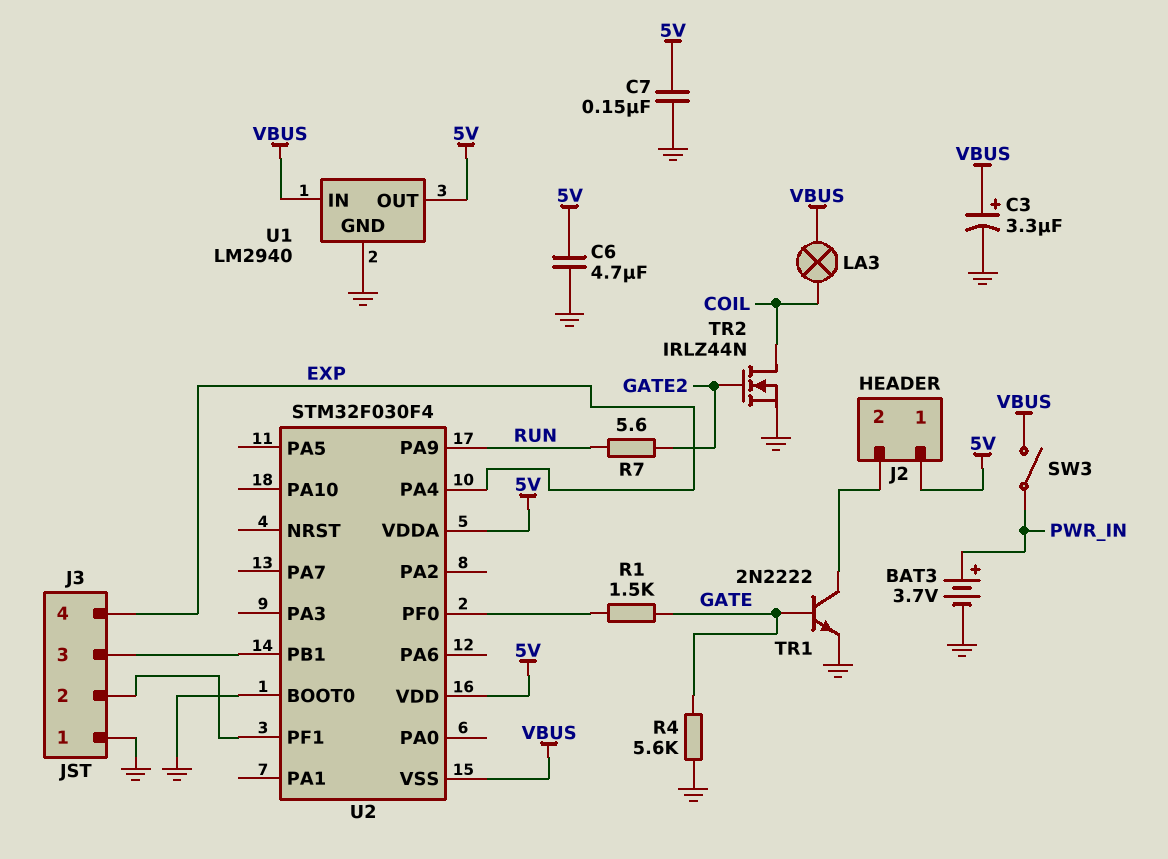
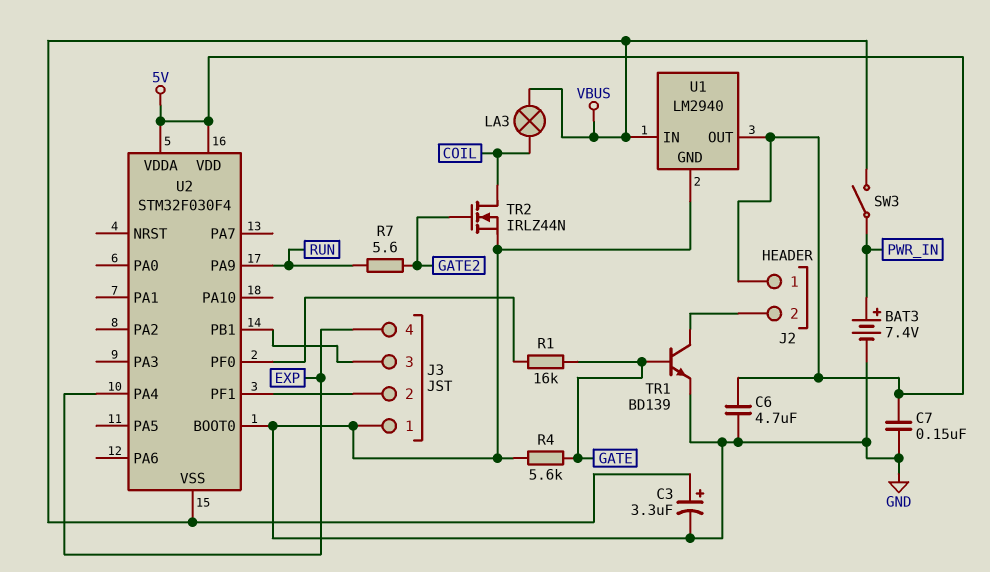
BAT3: 3.7V (plus PWR_IN, minus GND) -> 7.4V (plus PWR_IN, minus GND)
R1: 1.5k (GATE, U2/PF0) -> 16k (GATE, U2/PF0)
TR1: NPN 2N2222 (B GATE, C J2/2, E GND) -> NPN BD139 (B GATE, C J2/2, E GND)

